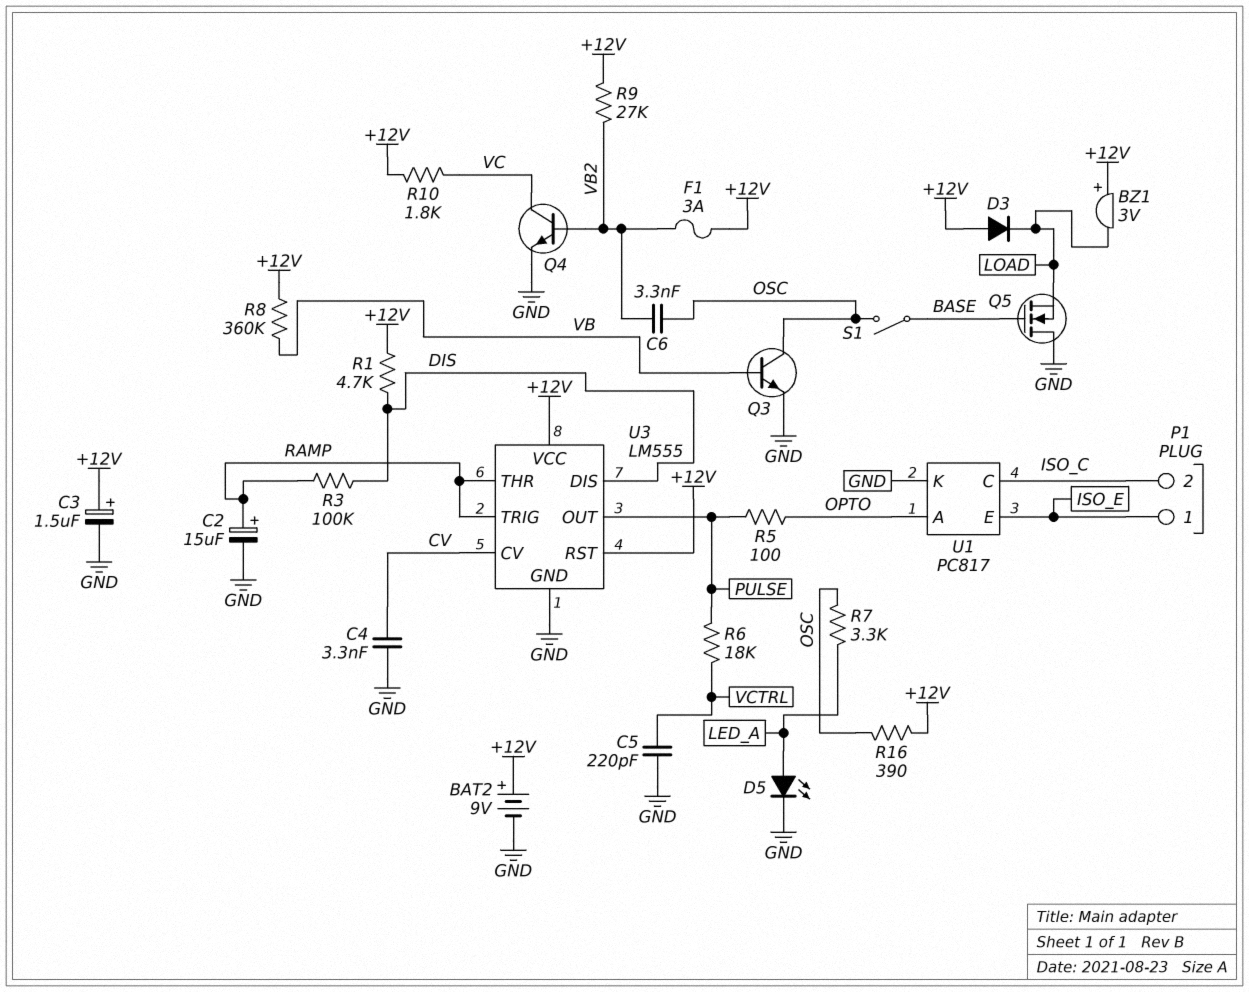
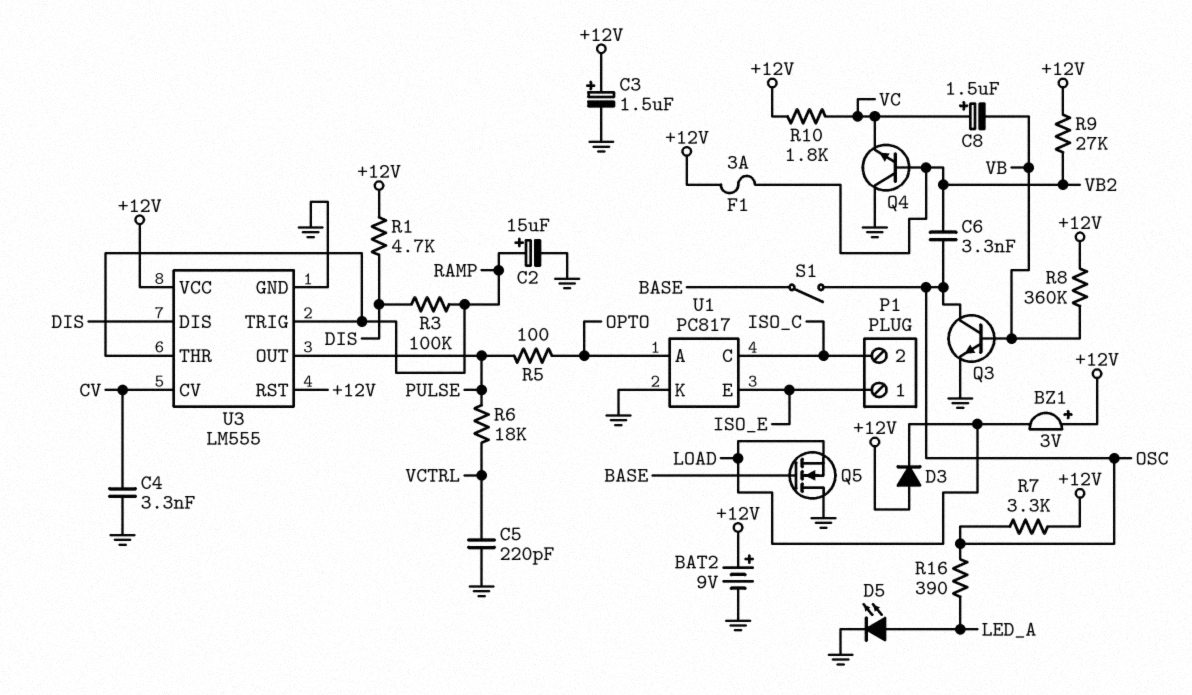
C8: none -> 1.5uF (plus VC, minus VB)
Q4: NPN (B VB2, C VC, E GND) -> NPN (B VB2, C GND, E VC)
R7: 3.3k (LED_A, OSC) -> 3.3k (+12V, OSC)
R16: 390 (+12V, OSC) -> 390 (LED_A, OSC)

